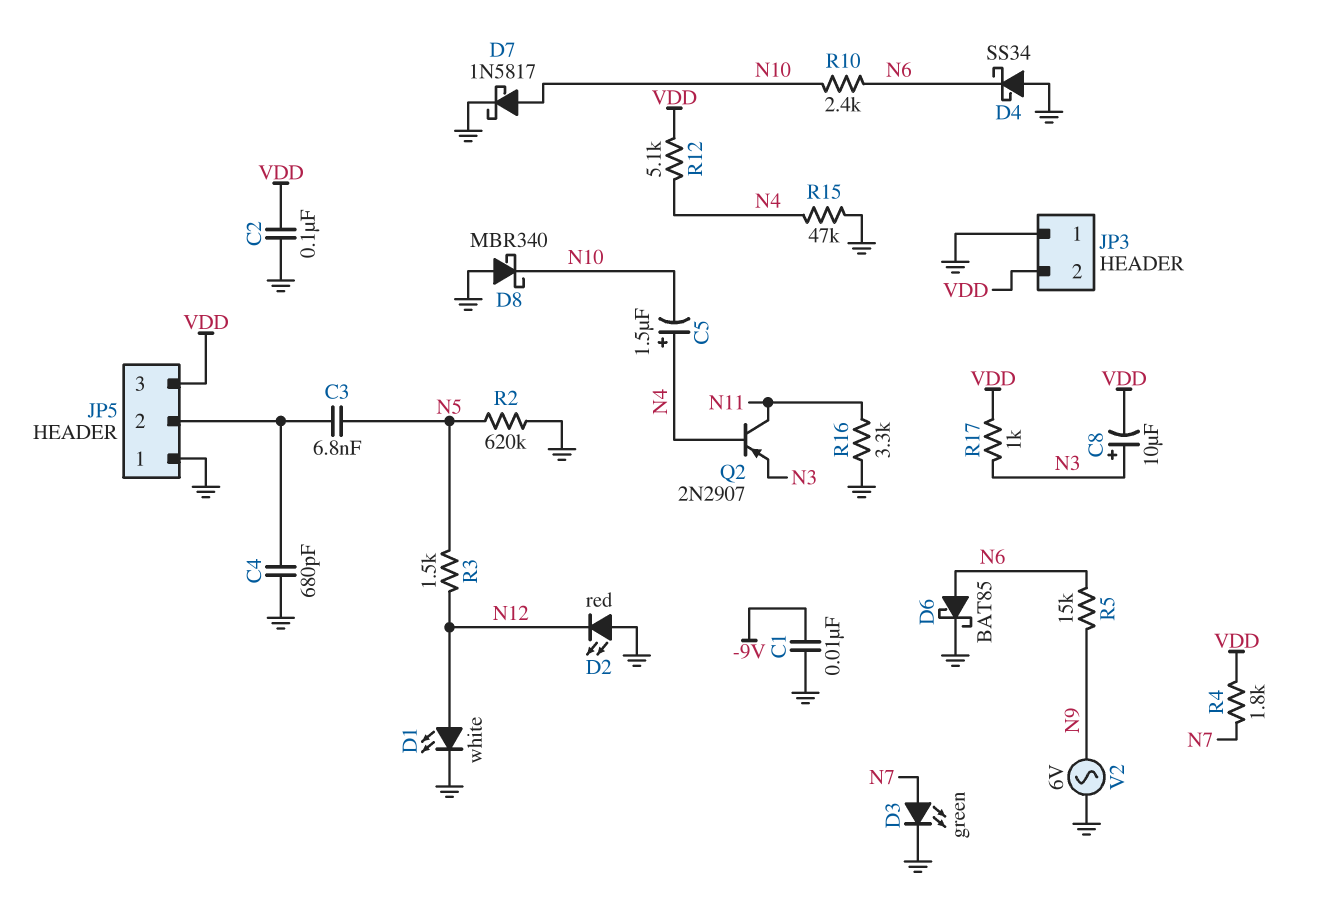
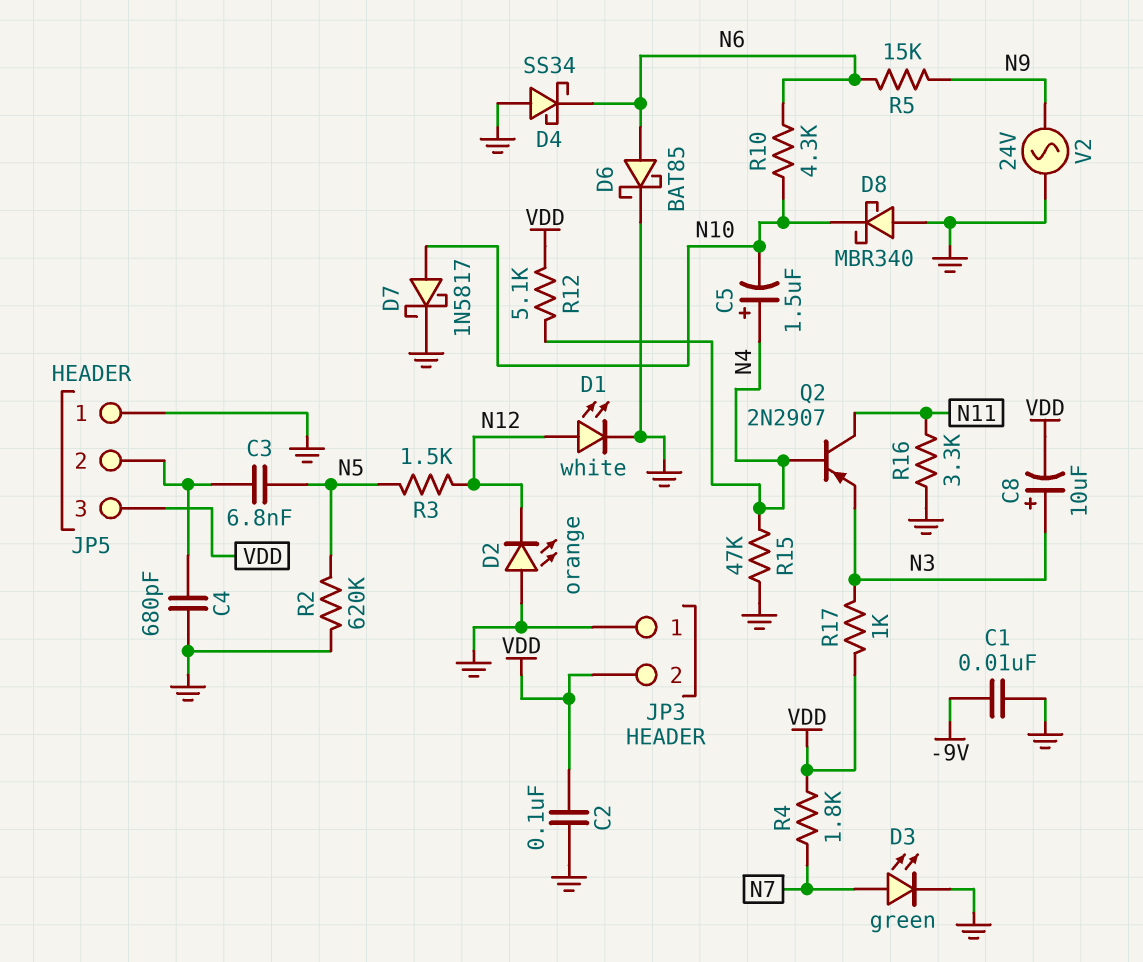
D2: LED red (A GND, K N12) -> LED orange (A GND, K N12)
R10: 2.4k (N6, N10) -> 4.3k (N6, N10)
V2: AC 6V (GND, N9) -> AC 24V (GND, N9)

